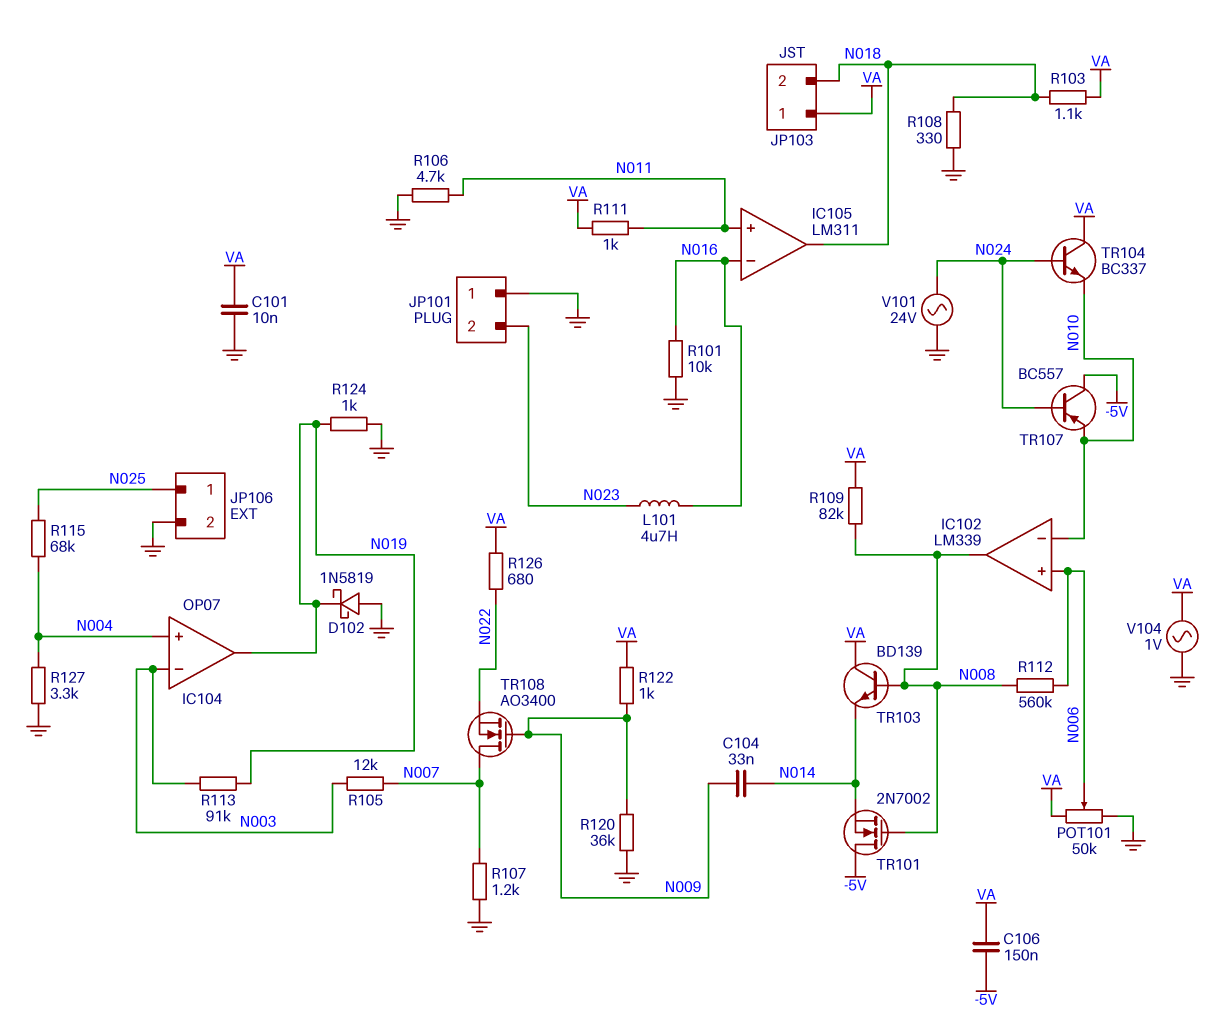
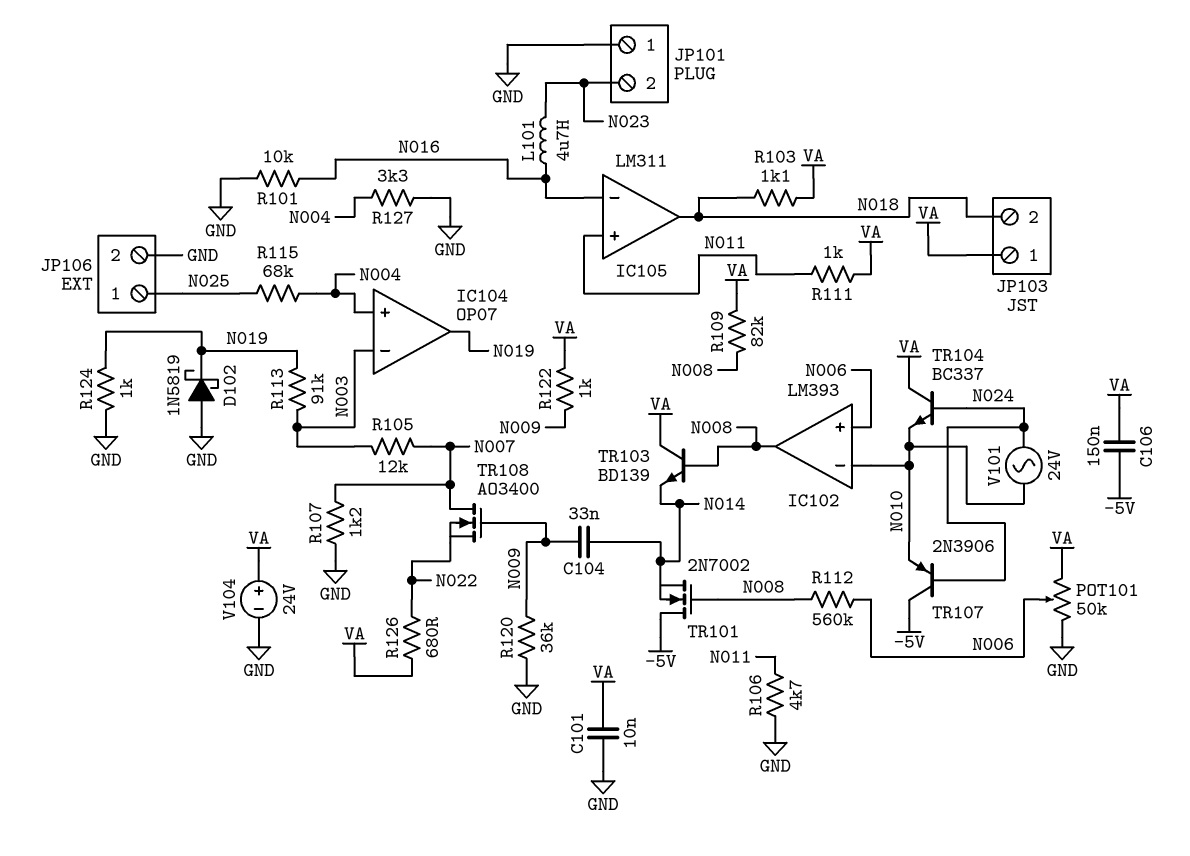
IC102: LM339 -> LM393
R108: 330 (GND, N018) -> none
TR107: PNP BC557 (B N024, C -5V, E N010) -> PNP 2N3906 (B N024, C -5V, E N010)
V101: AC 24V (GND, N024) -> AC 24V (N010, N024)
V104: AC 1V (GND, VA) -> 24V (plus VA, minus GND)

